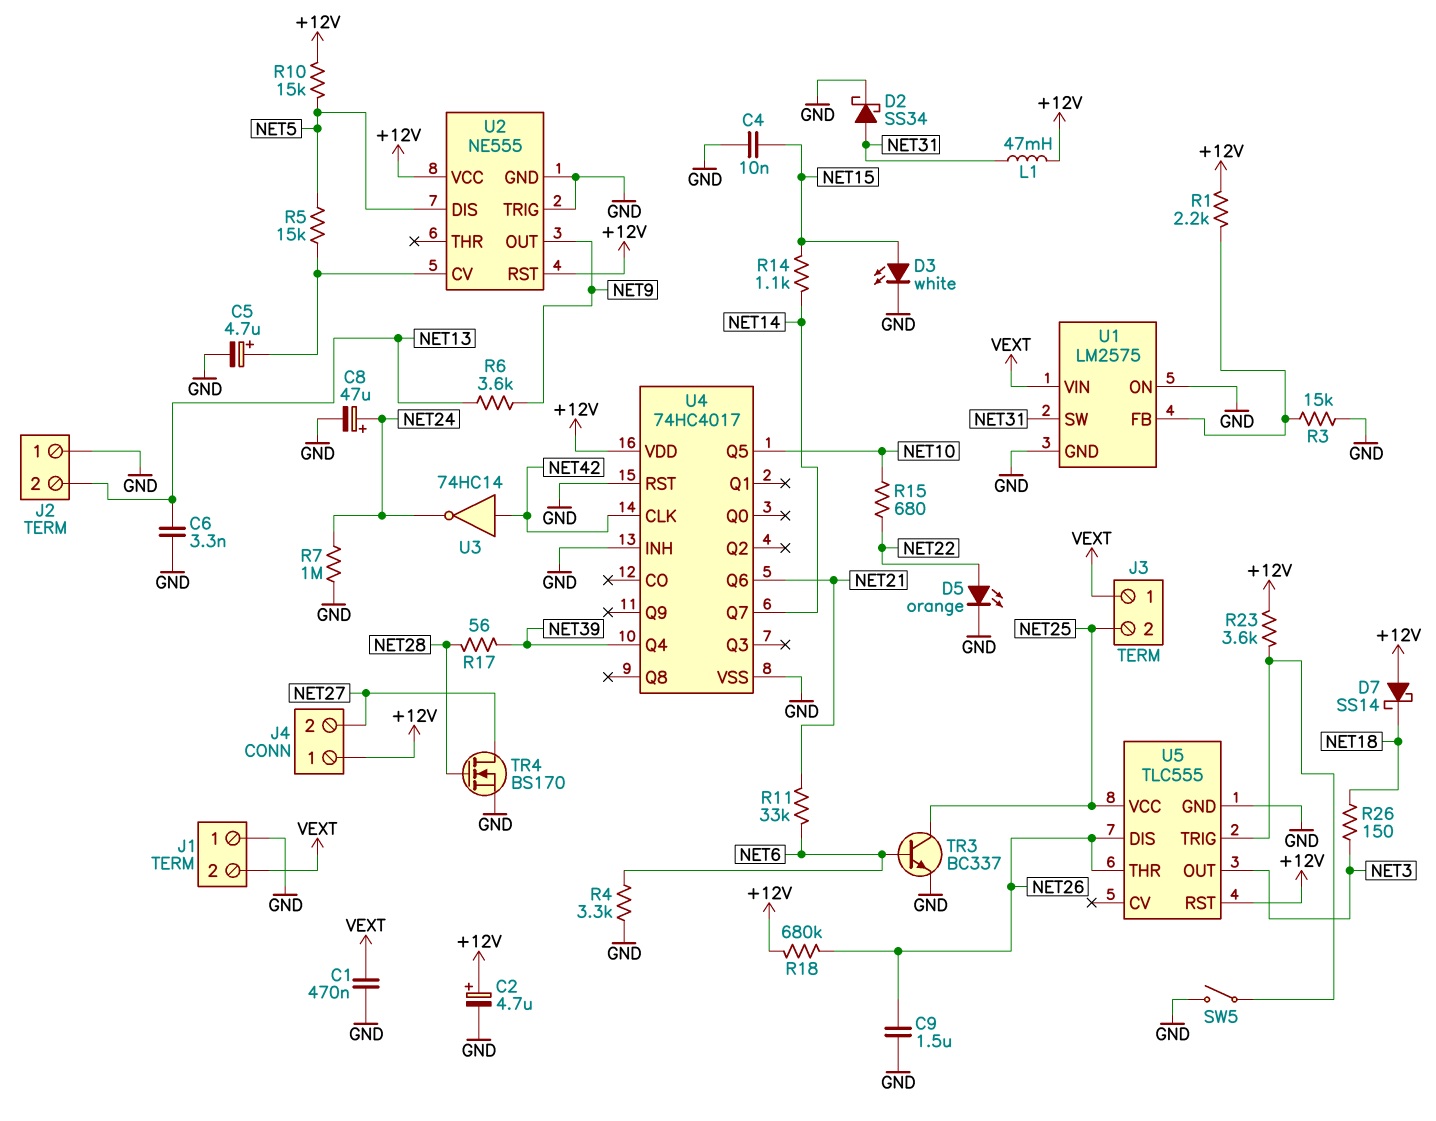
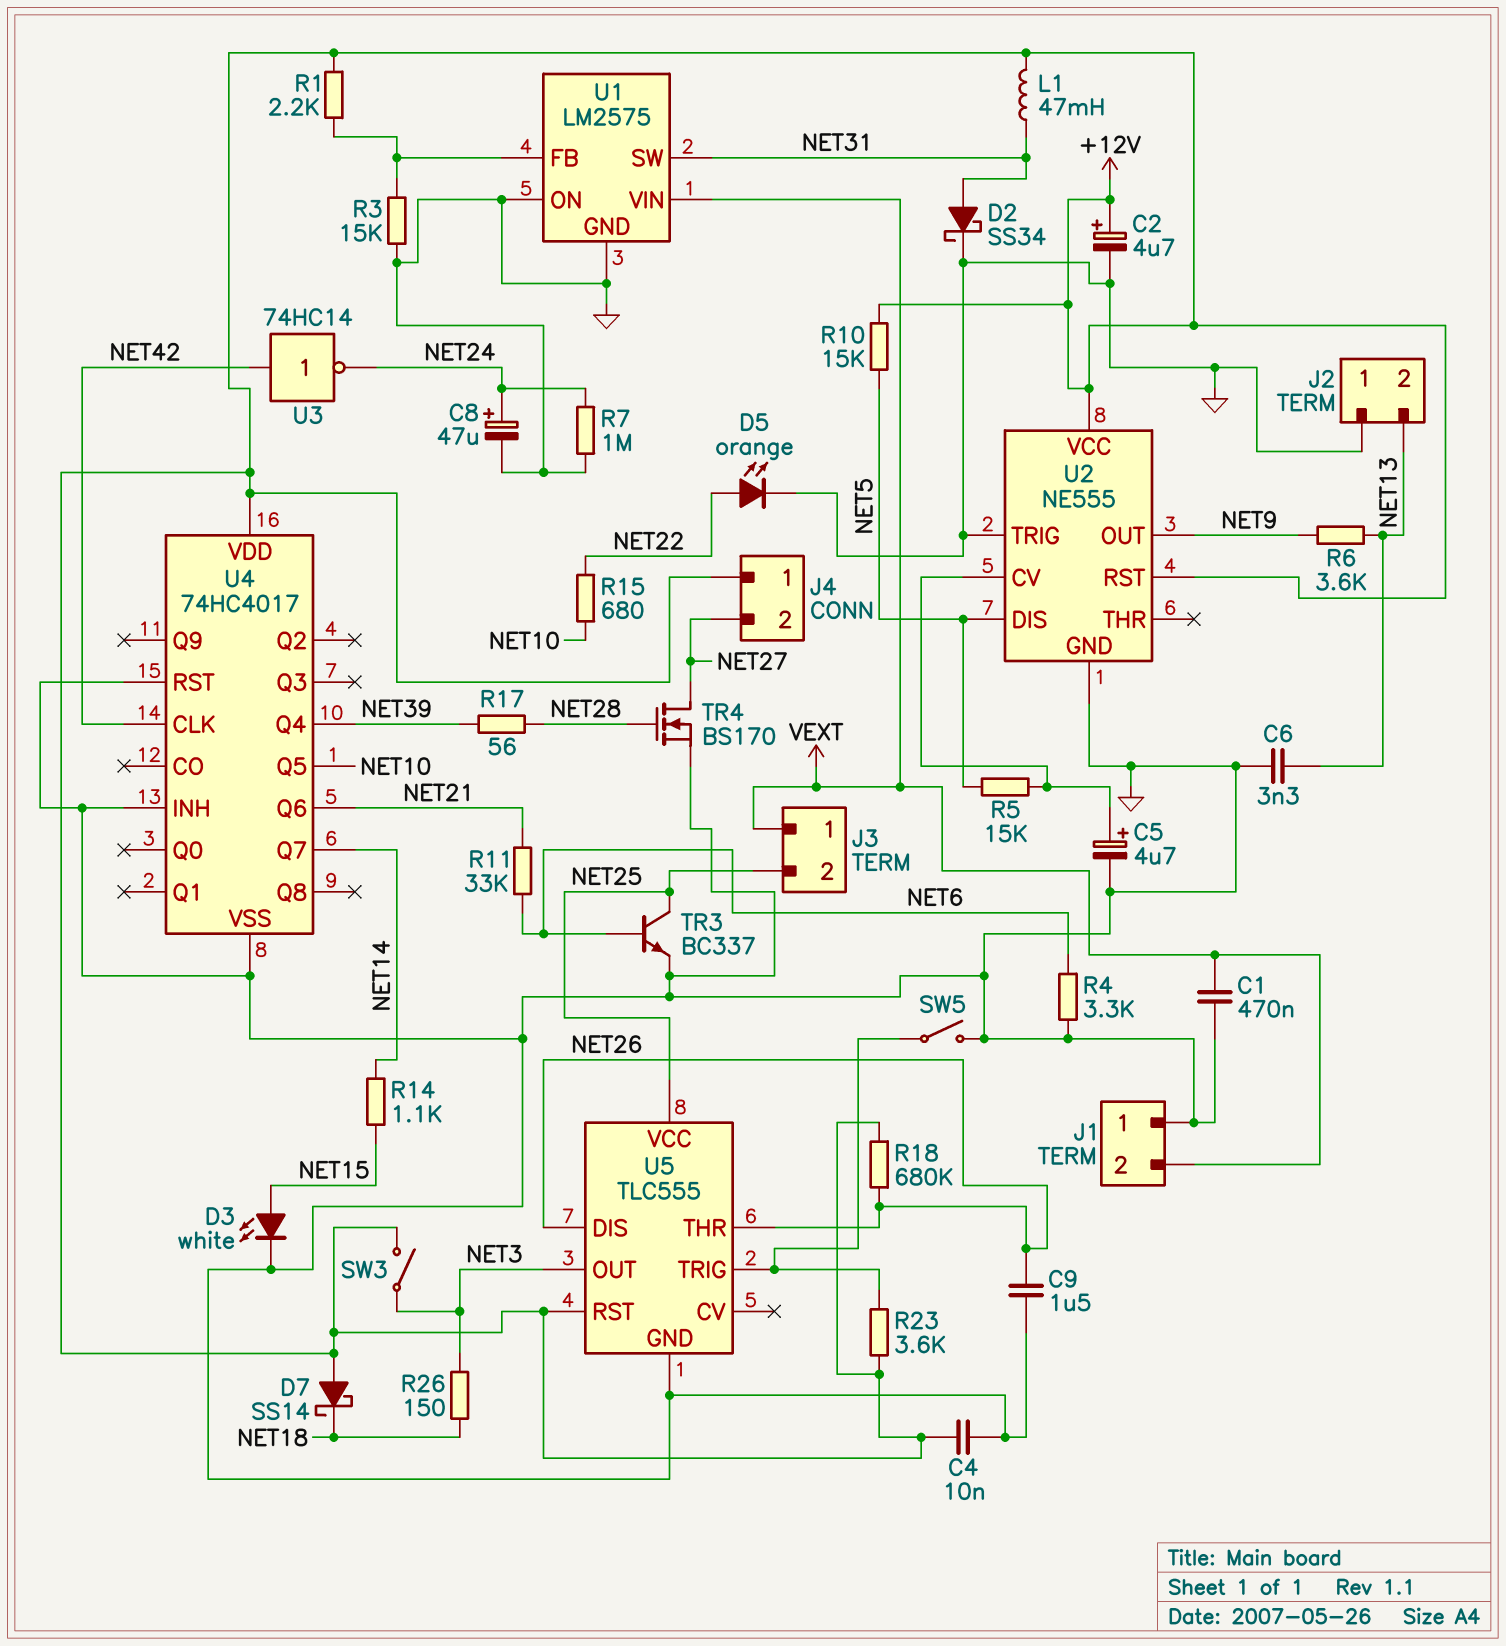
C4: 10nF (GND, NET15) -> 10nF (+12V, GND)
SW3: none -> switch (+12V, NET3)

